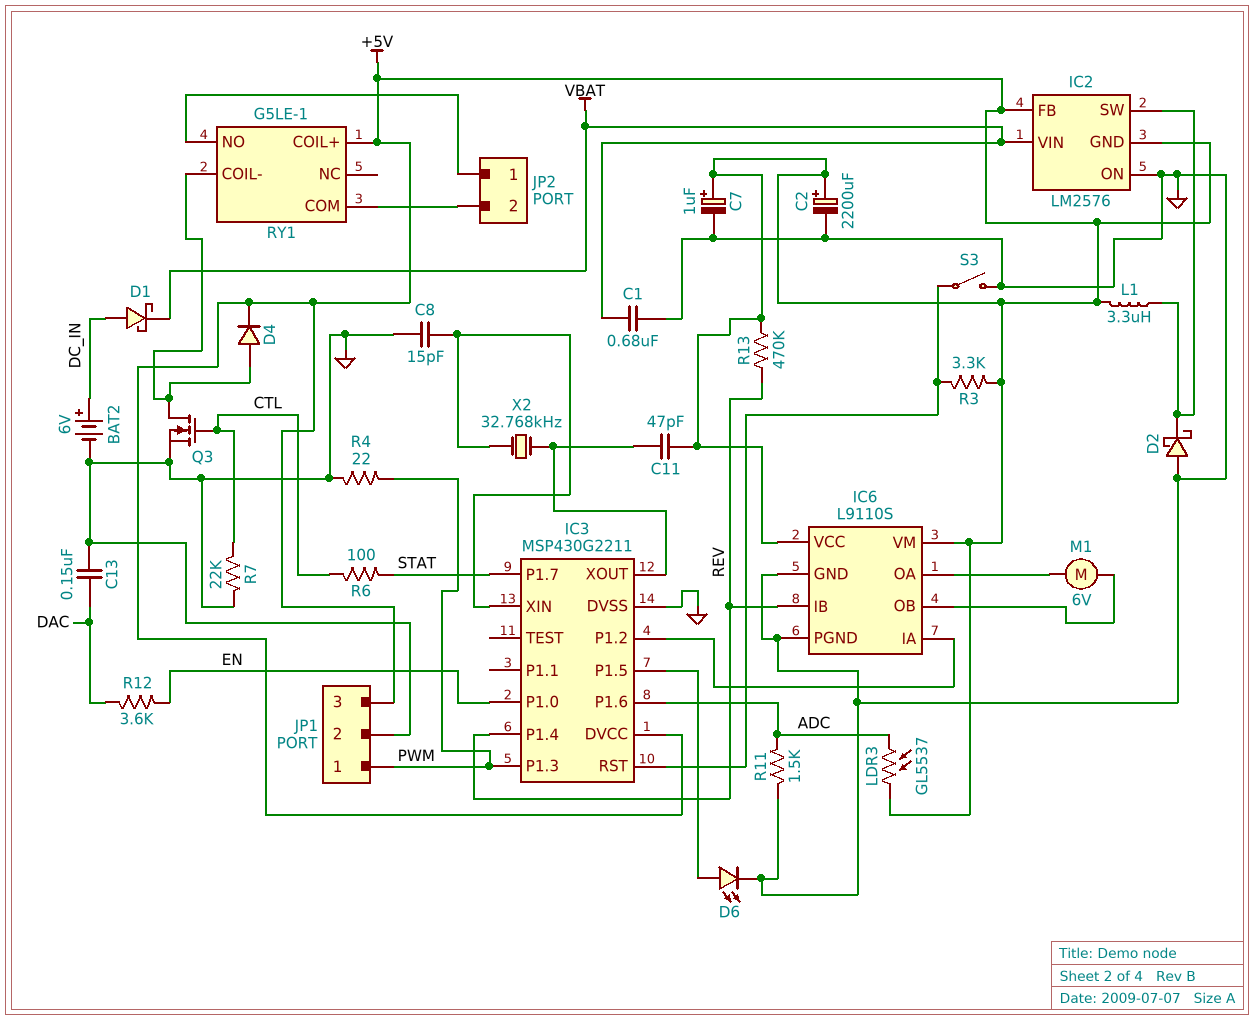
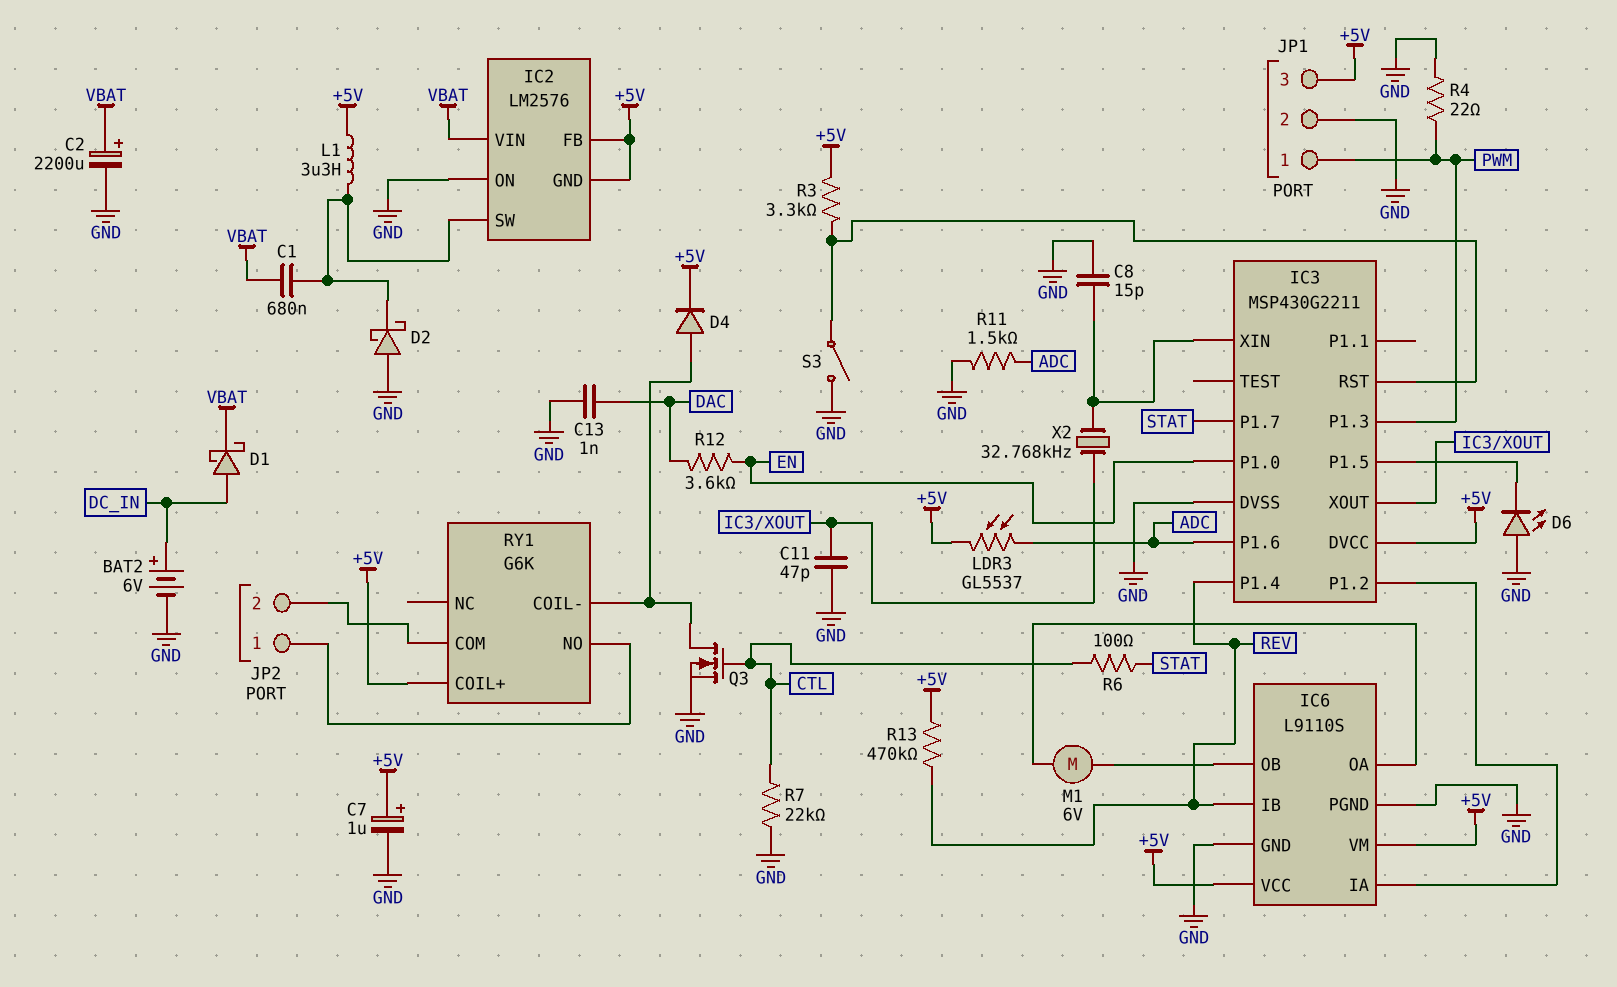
C1: 680nF (GND, VBAT) -> 680nF (IC2/SW, VBAT)
C2: 2200uF (plus +5V, minus GND) -> 2200uF (plus VBAT, minus GND)
C11: 47pF (+5V, IC3/XOUT) -> 47pF (GND, IC3/XOUT)
C13: 150nF (DAC, GND) -> 1nF (DAC, GND)
D6: LED (A IC3/P1.5, K GND) -> LED (A GND, K IC3/P1.5)
RY1: G5LE-1 -> G6K

